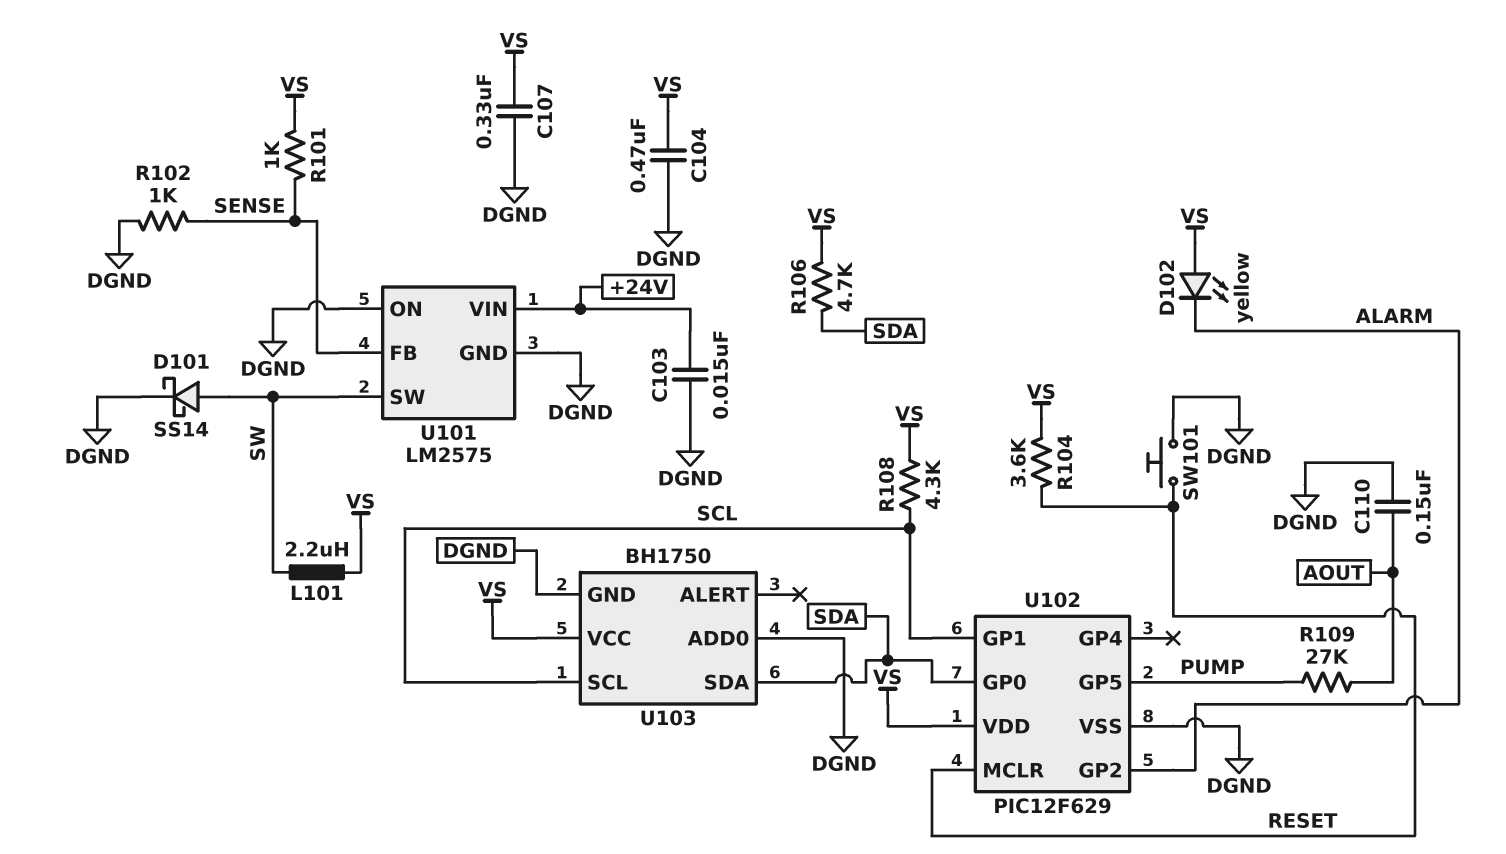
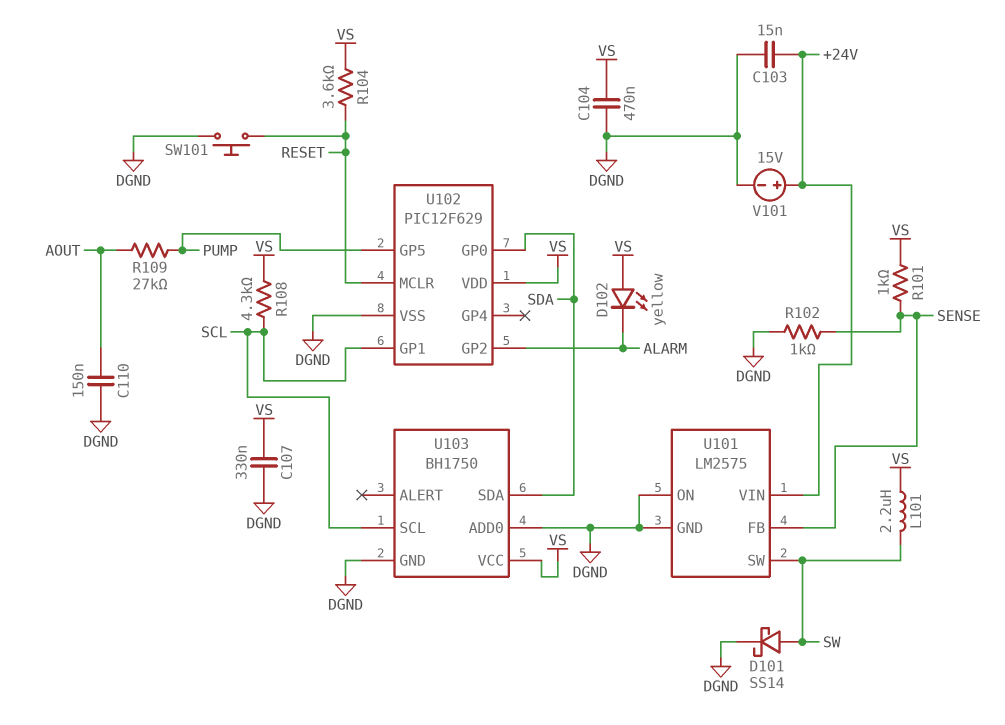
R106: 4.7k (SDA, VS) -> none
V101: none -> 15V (plus +24V, minus DGND)

